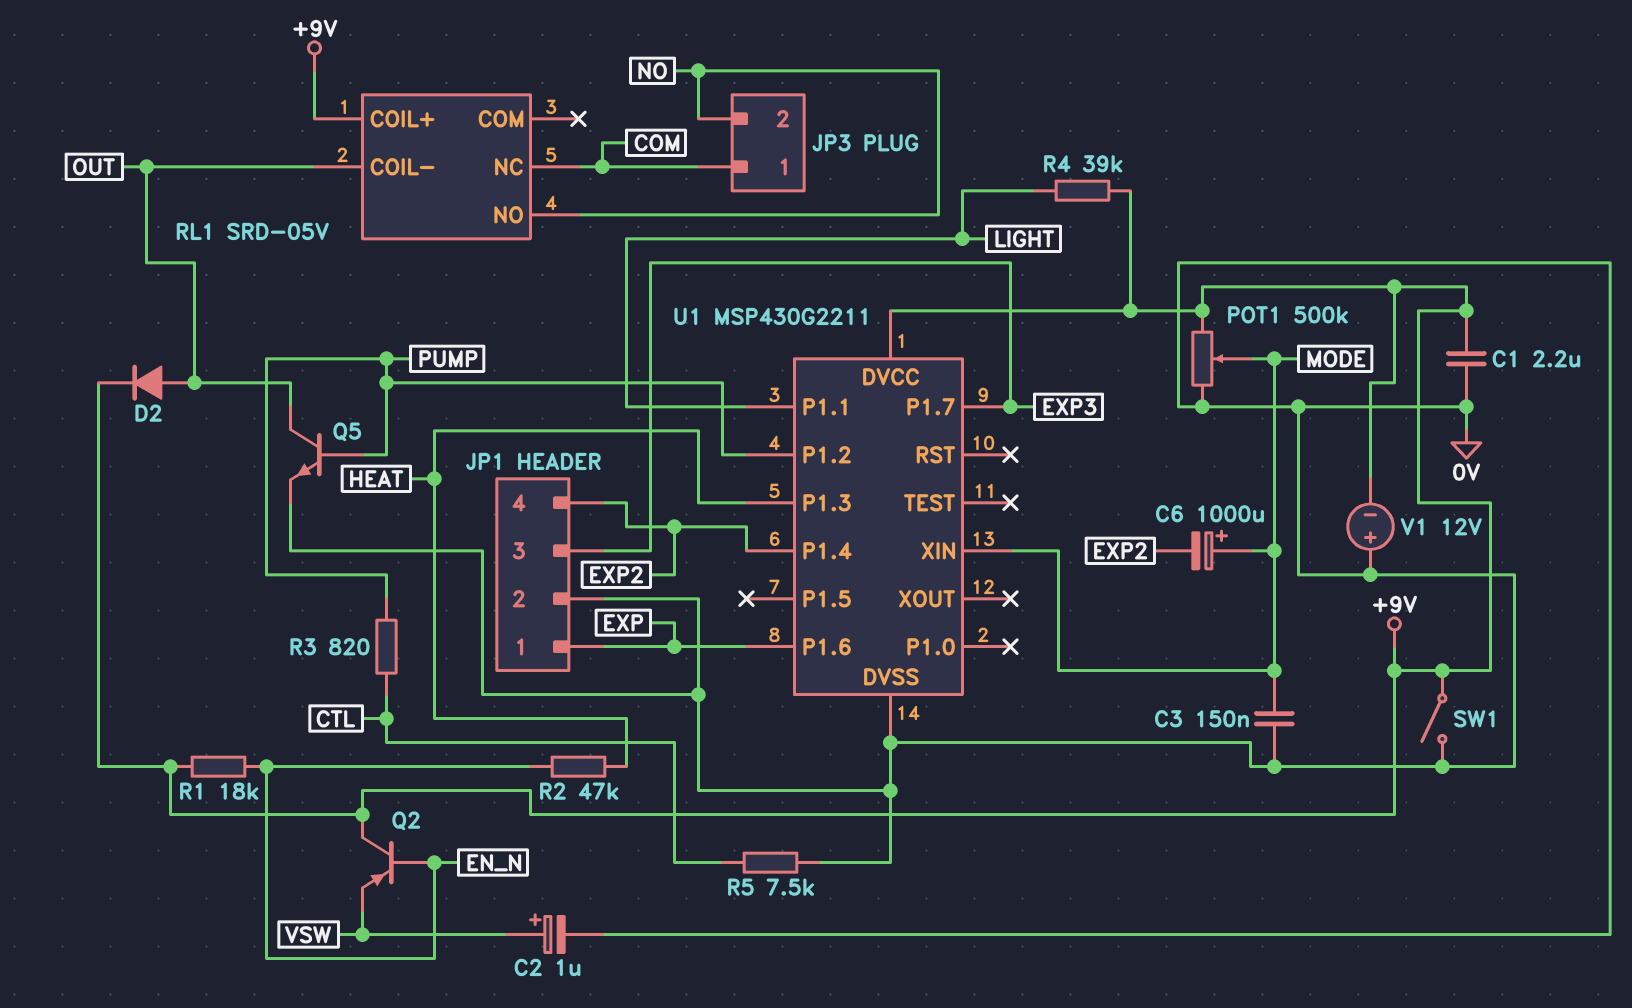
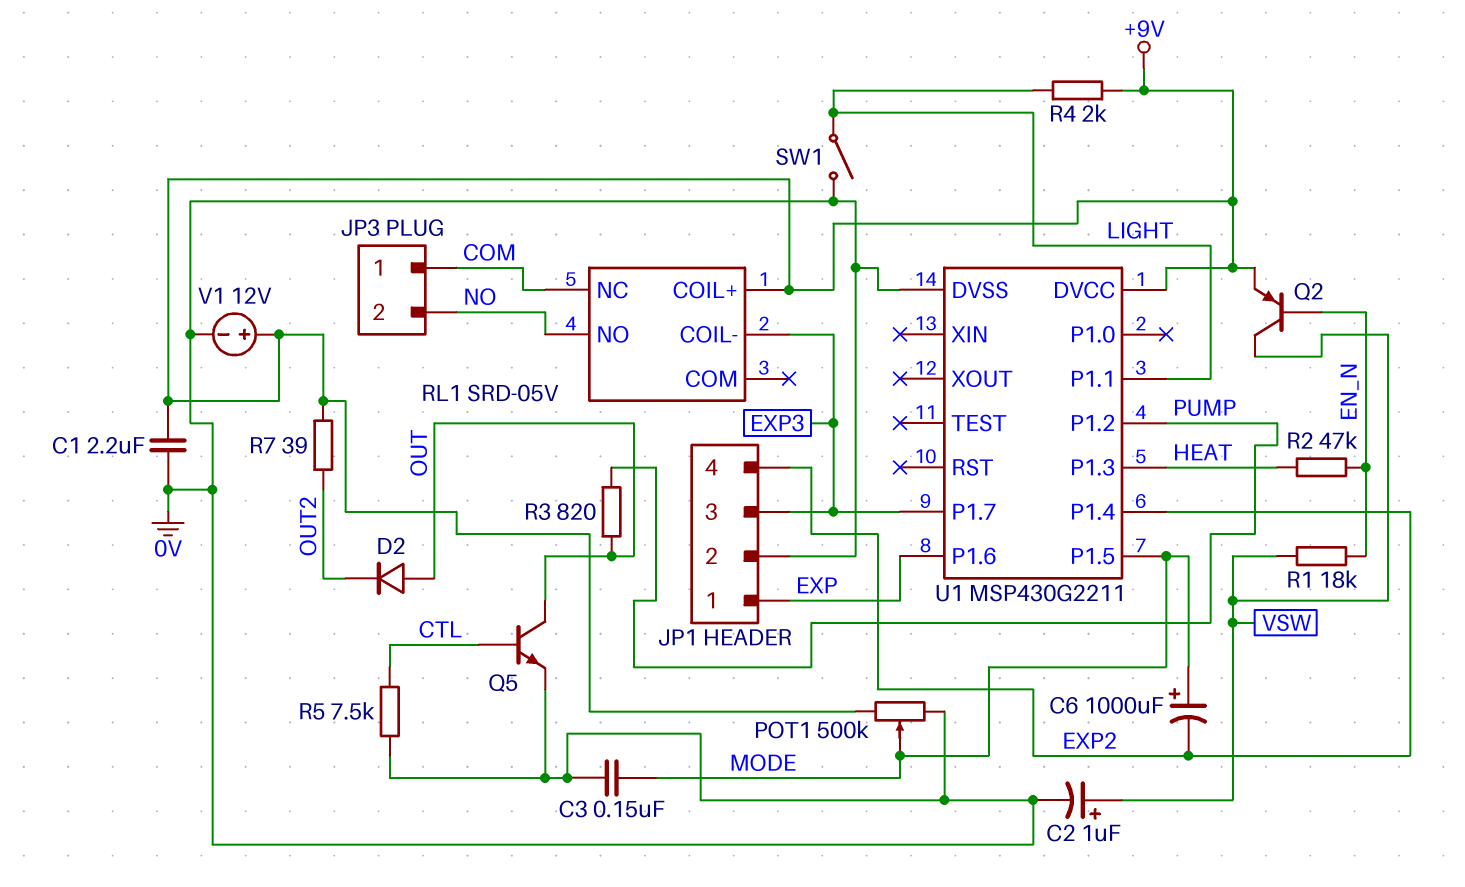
D2: diode (A OUT, K +9V) -> diode (A OUT, K OUT2)
Q2: PNP (B EN_N, C +9V, E VSW) -> PNP (B EN_N, C VSW, E +9V)
Q5: NPN (B PUMP, C OUT, E 0V) -> NPN (B CTL, C OUT, E 0V)
R1: 18k (+9V, EN_N) -> 18k (EN_N, VSW)
R3: 820 (CTL, PUMP) -> 820 (OUT, PUMP)
R4: 39k (+9V, LIGHT) -> 2k (+9V, LIGHT)
R7: none -> 39 (+9V, OUT2)
RL1 pin COIL-: OUT -> EXP3
SW1: switch (+9V, 0V) -> switch (0V, LIGHT)
U1 pin P1.5: none -> MODE
U1 pin XIN: MODE -> none
V1: 12V (plus 0V, minus +9V) -> 12V (plus +9V, minus 0V)

